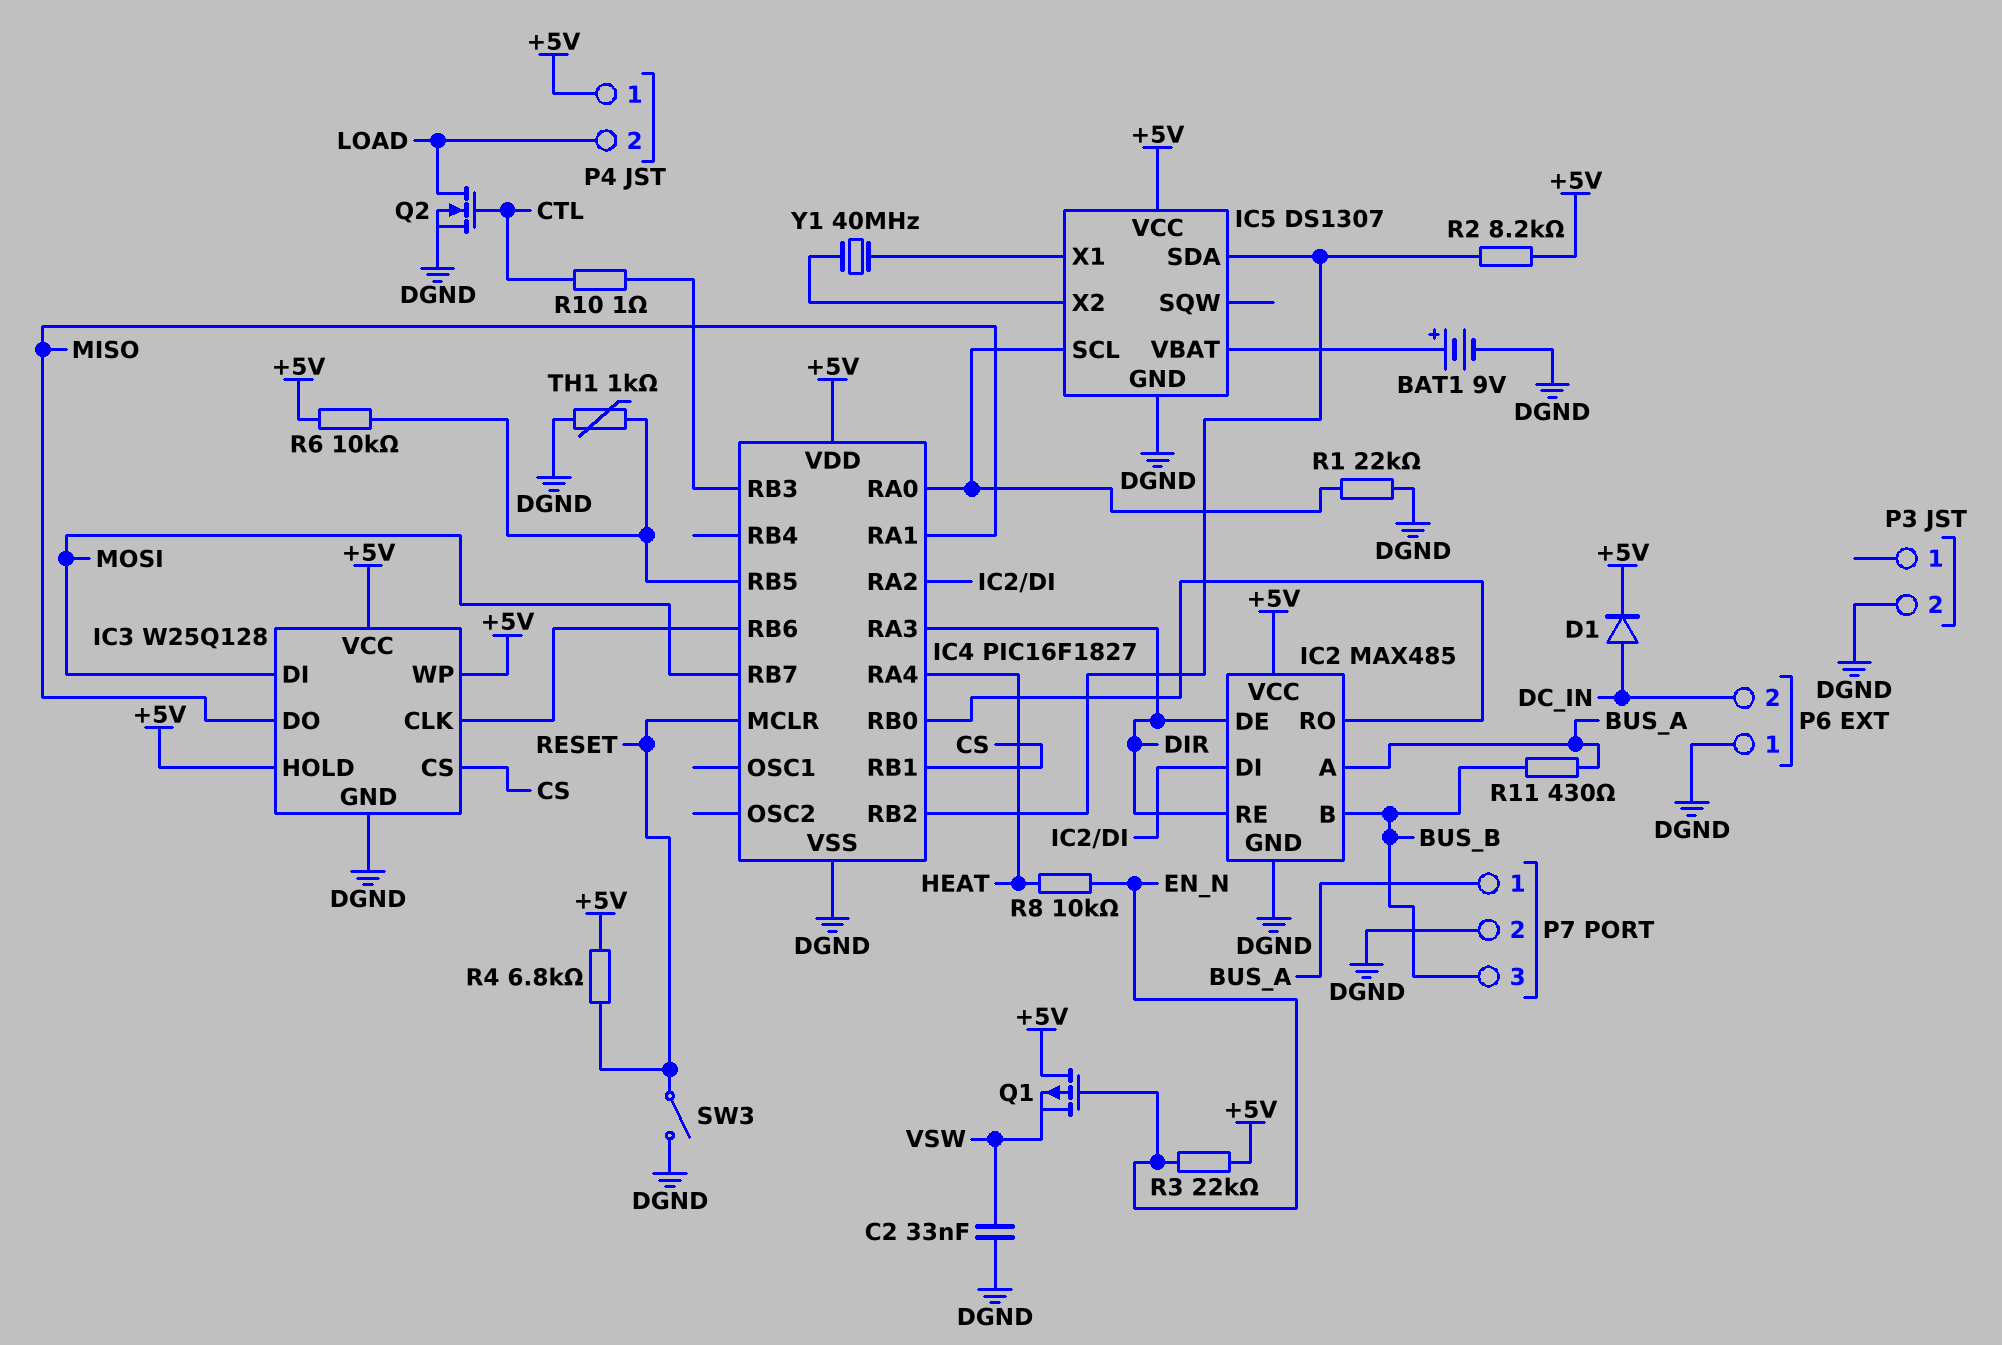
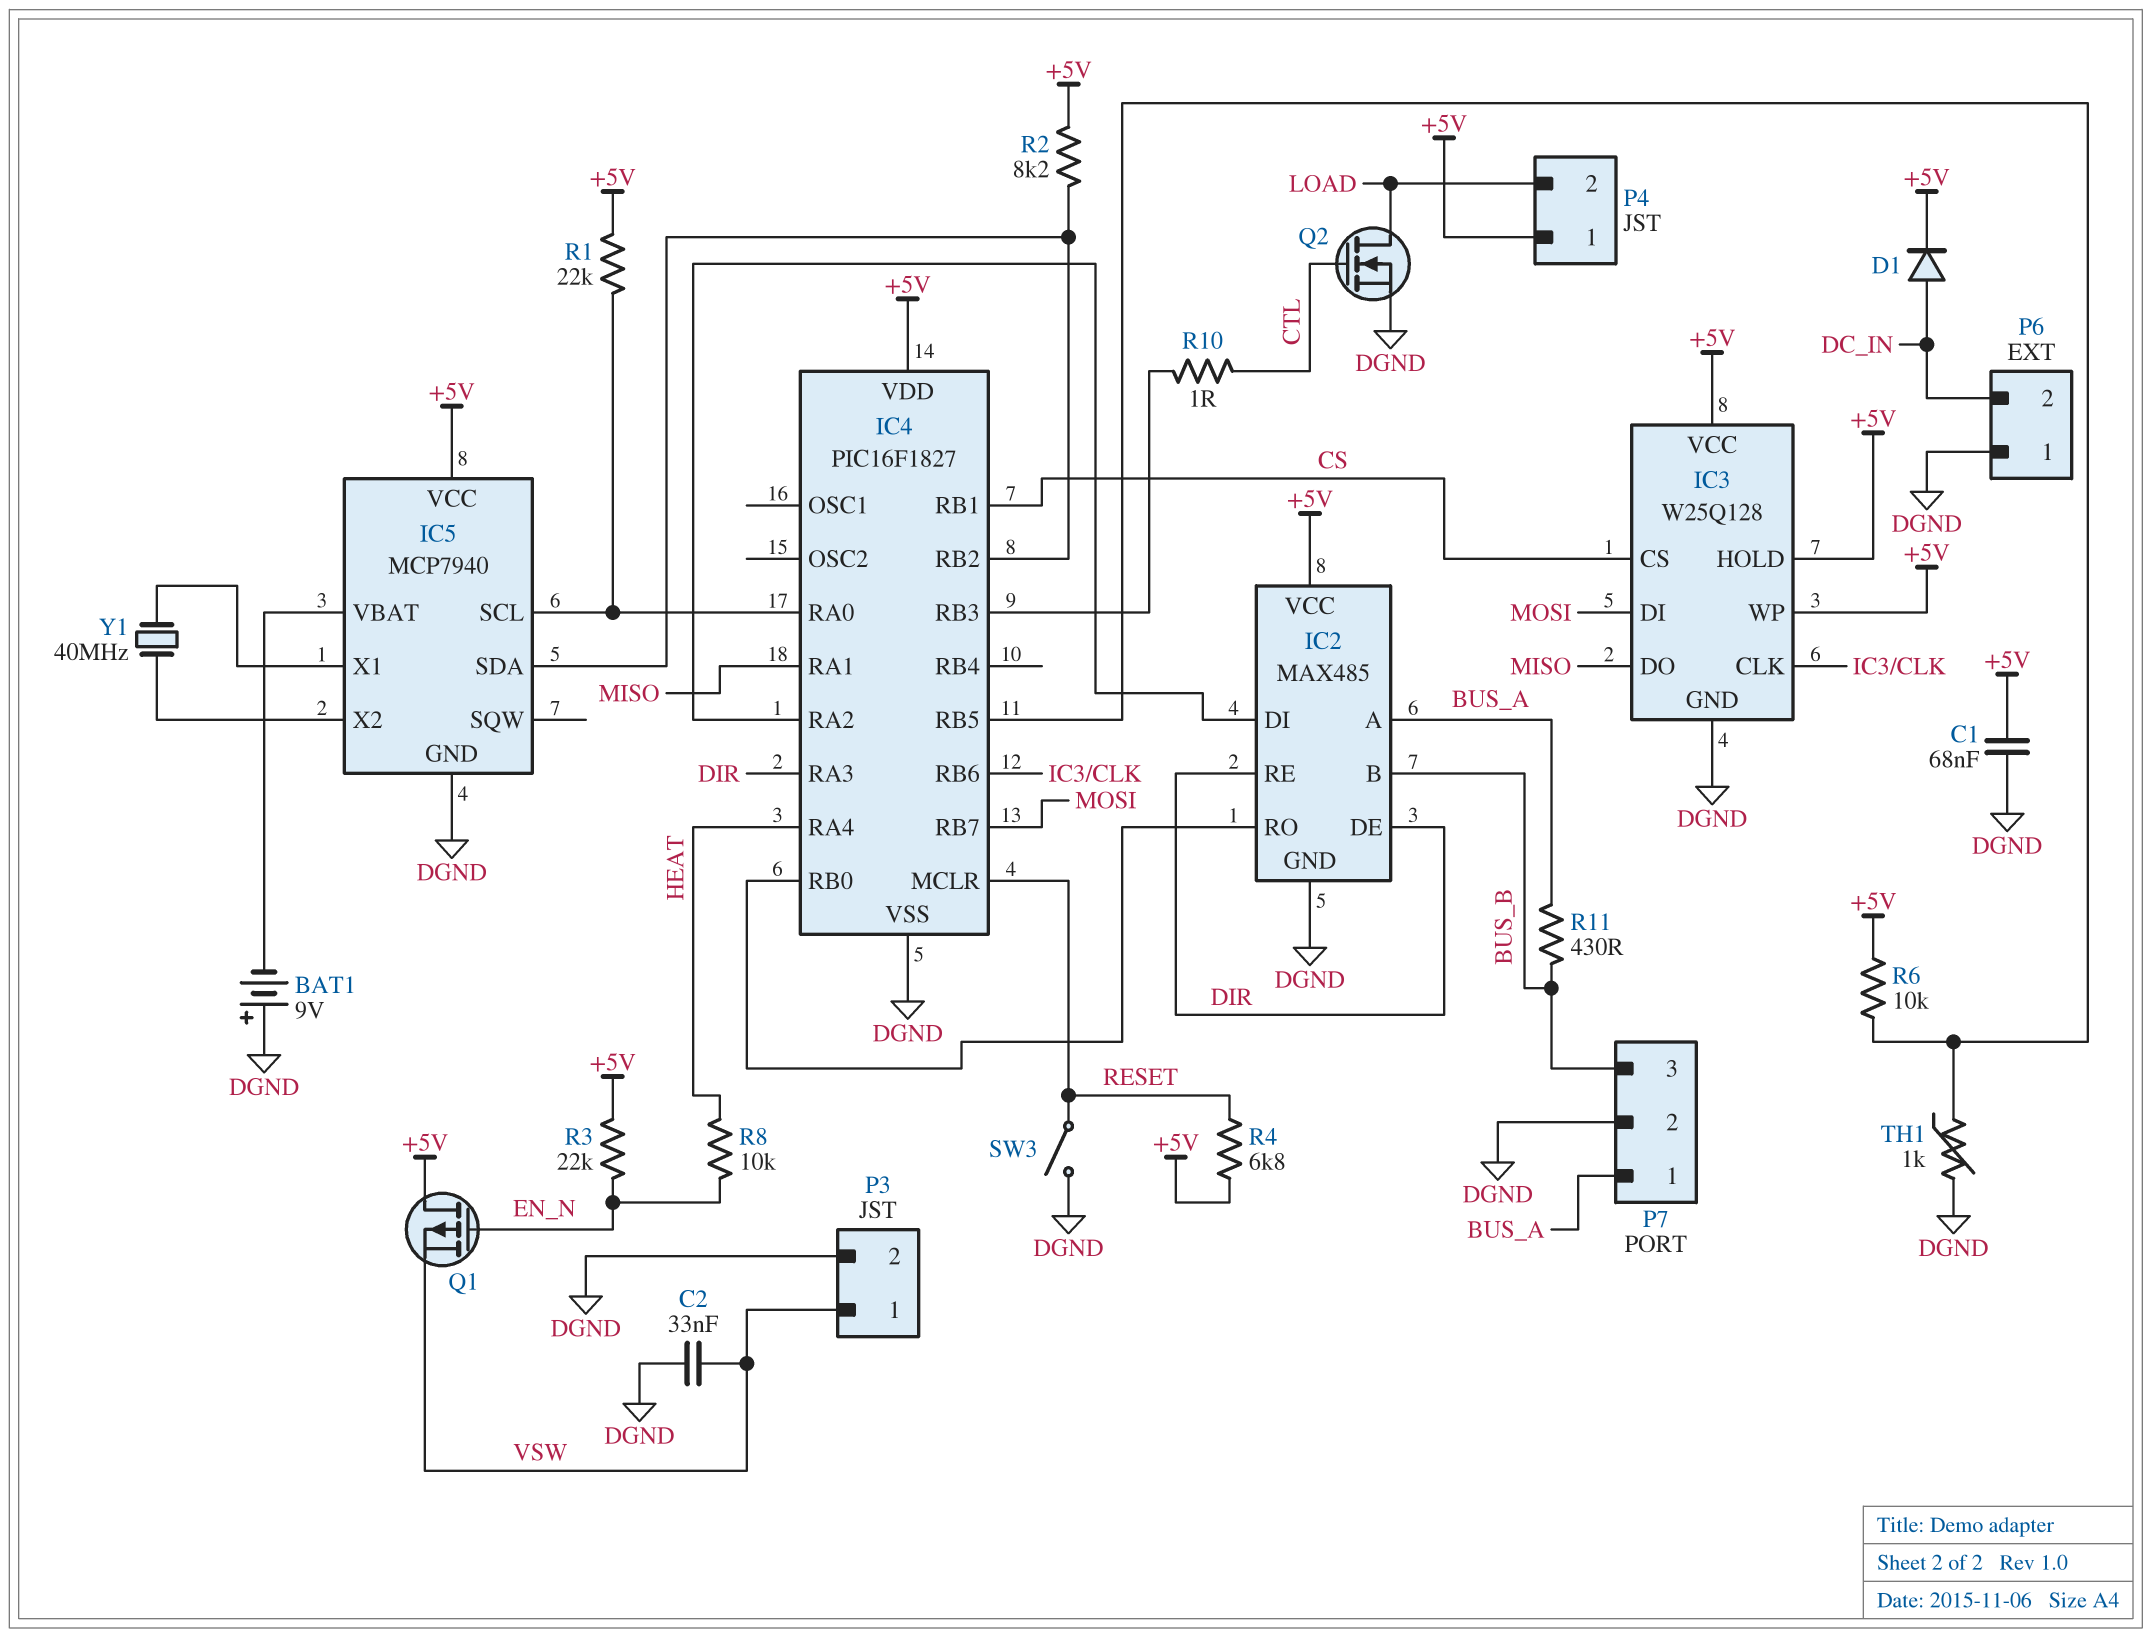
BAT1: 9V (plus IC5/VBAT, minus DGND) -> 9V (plus DGND, minus IC5/VBAT)
C1: none -> 68nF (+5V, DGND)
IC5: DS1307 -> MCP7940
P3 pin 1: none -> VSW
R1: 22k (DGND, IC4/RA0) -> 22k (+5V, IC4/RA0)

